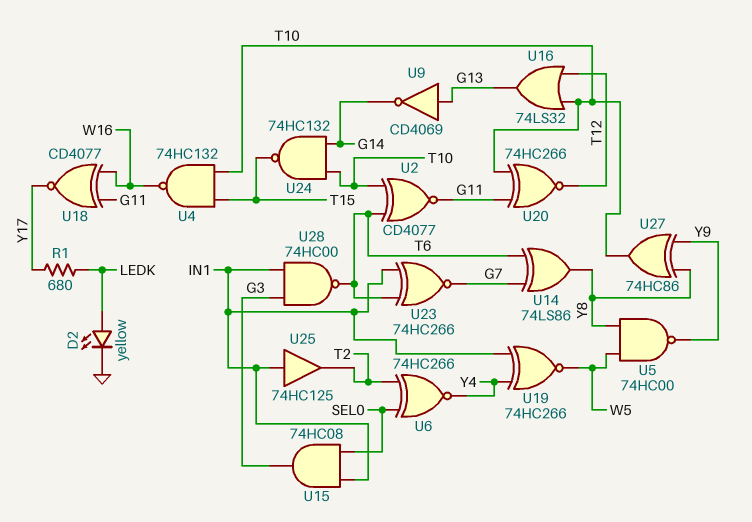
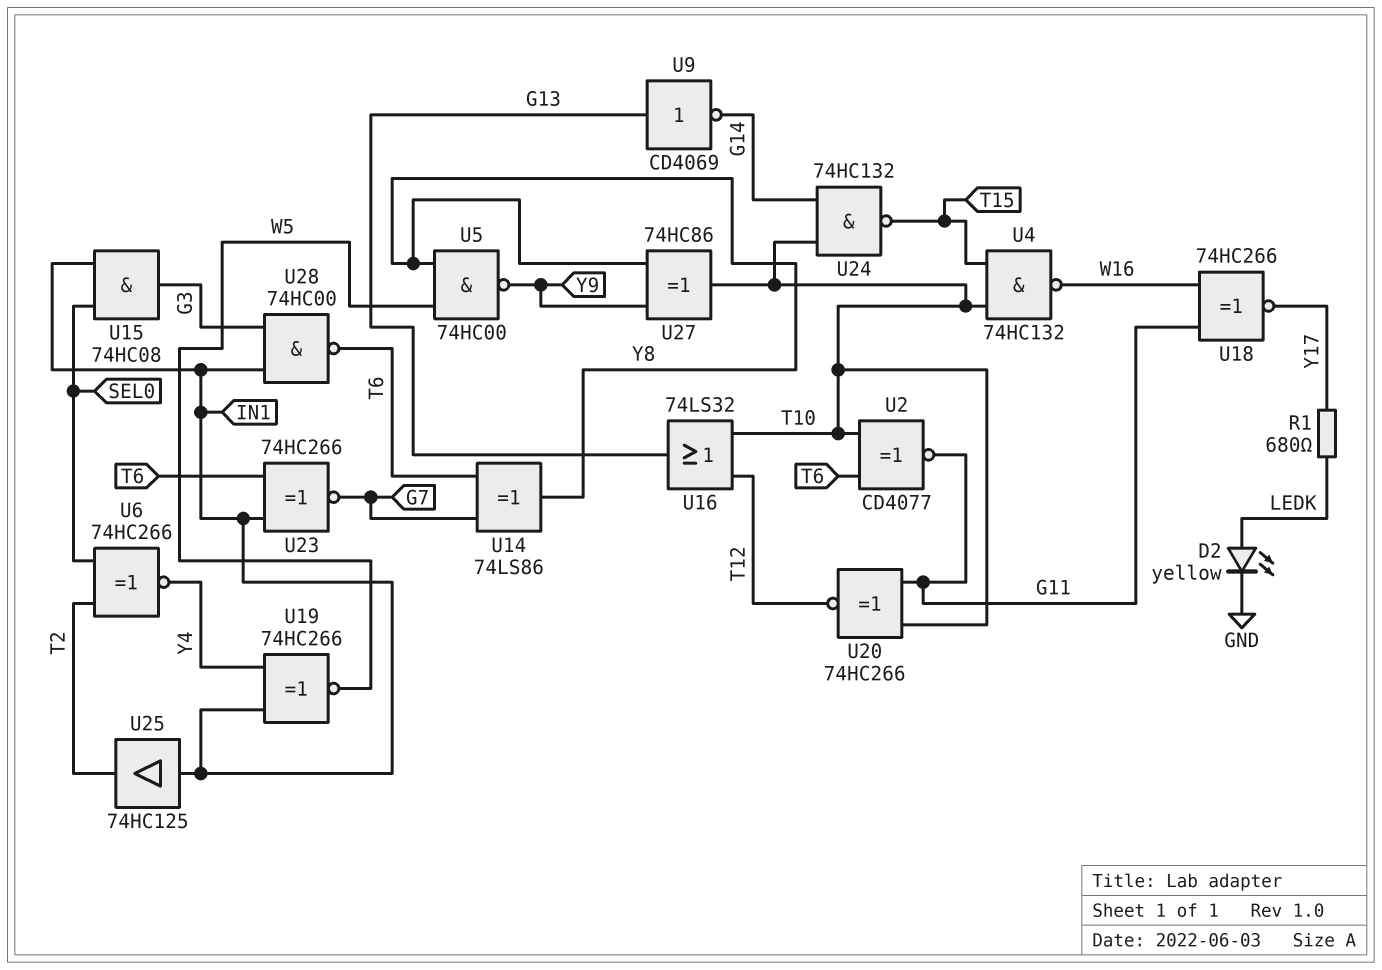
U18: XNOR CD4077 (in G11, in W16, out Y17) -> XNOR 74HC266 (in G11, in W16, out Y17)

